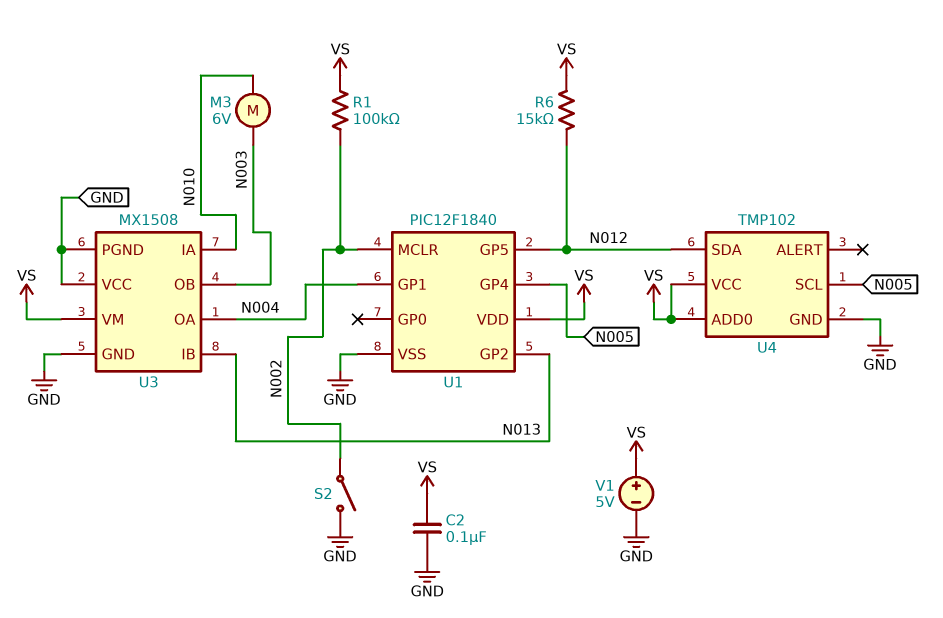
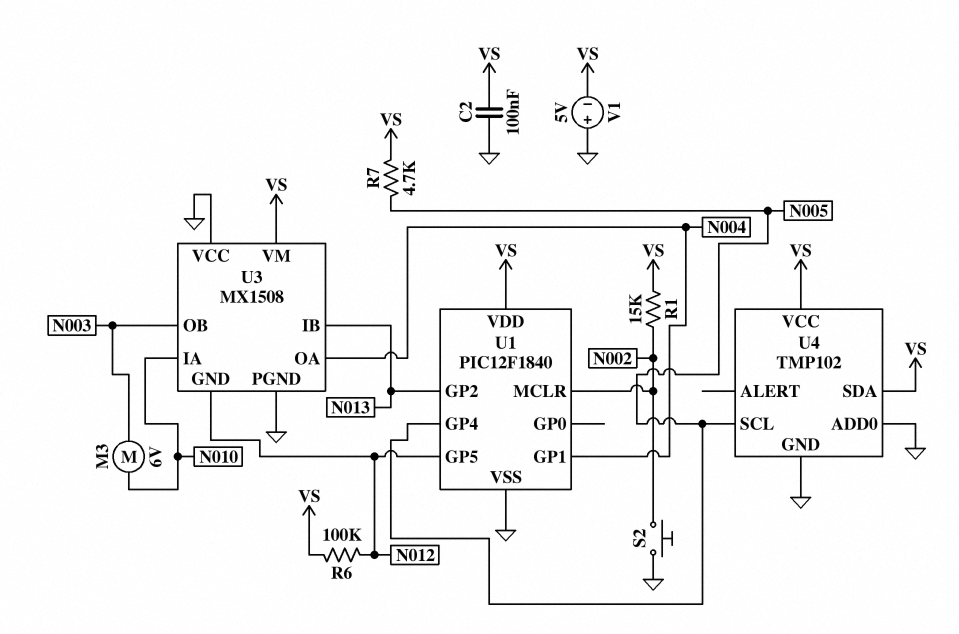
R1: 100k (N002, VS) -> 15k (N002, VS)
R6: 15k (N012, VS) -> 100k (N012, VS)
R7: none -> 4.7k (N005, VS)
S2: switch (GND, N002) -> button (GND, N002)
U3 pin GND: GND -> N012
U4 pin ADD0: VS -> GND
U4 pin SDA: N012 -> VS
V1: 5V (plus VS, minus GND) -> 5V (plus GND, minus VS)

